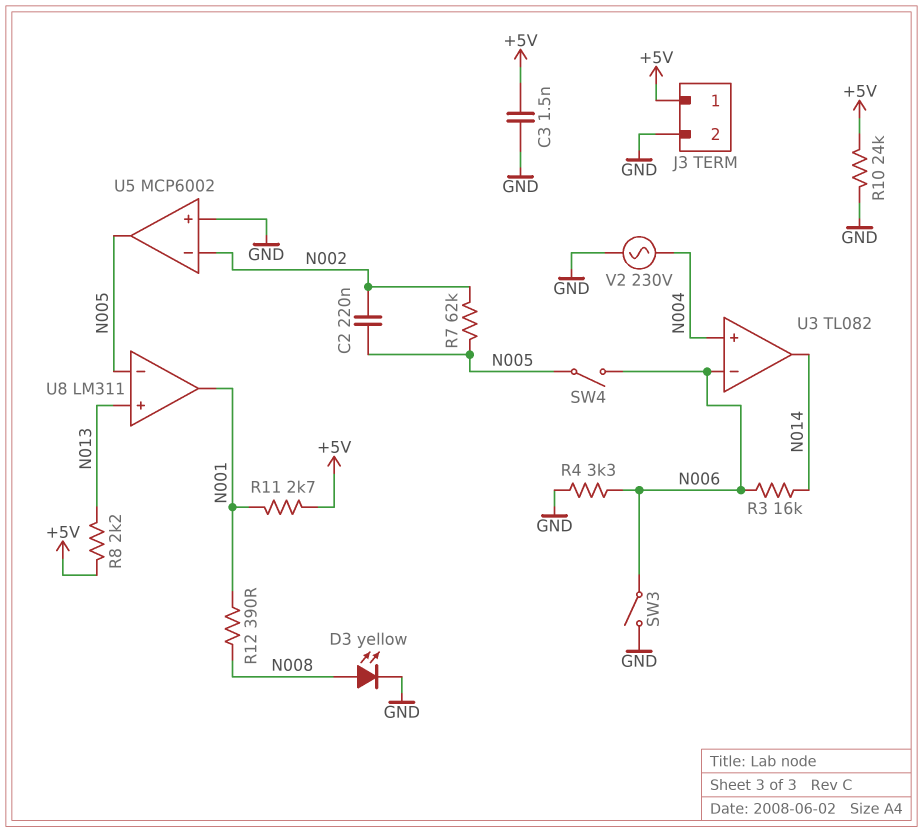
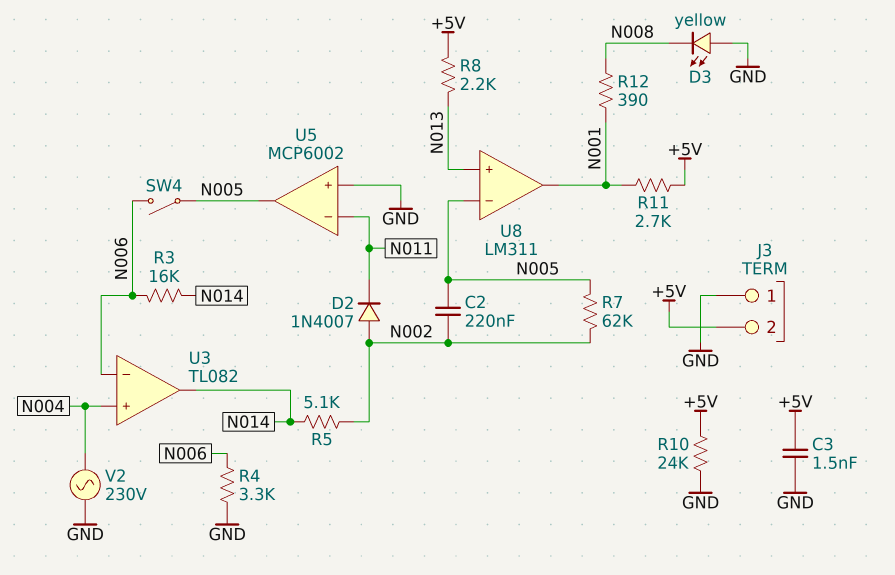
D2: none -> diode 1N4007 (A N002, K N011)
D3: LED yellow (A N008, K GND) -> LED yellow (A GND, K N008)
J3 pin 1: +5V -> GND
J3 pin 2: GND -> +5V
R5: none -> 5.1k (N002, N014)
SW3: switch (GND, N006) -> none
U5 pin in-: N002 -> N011

